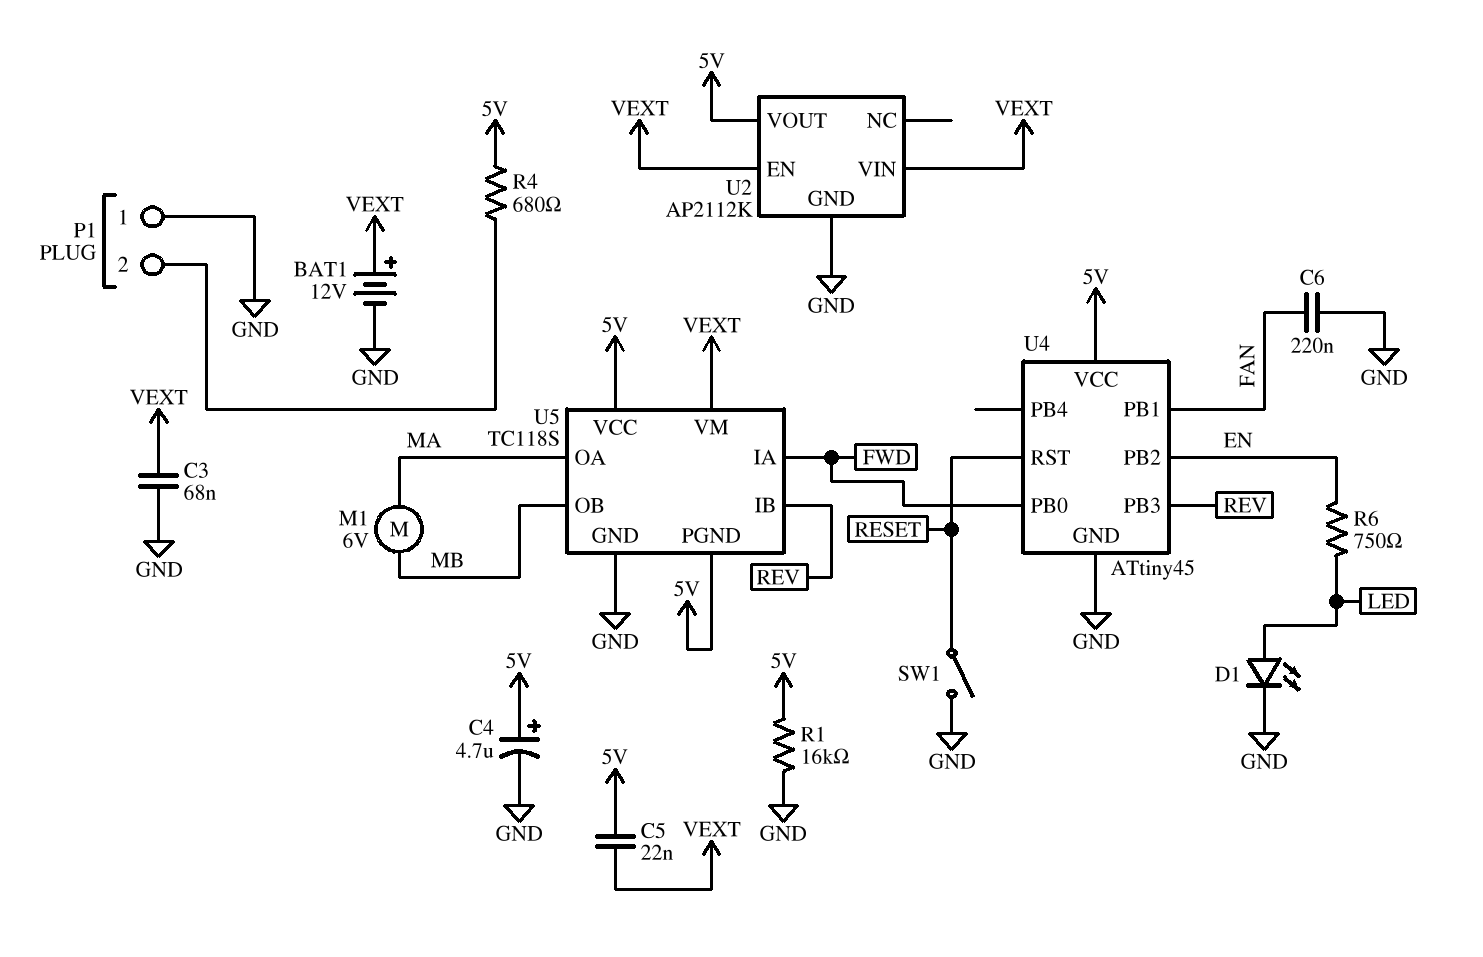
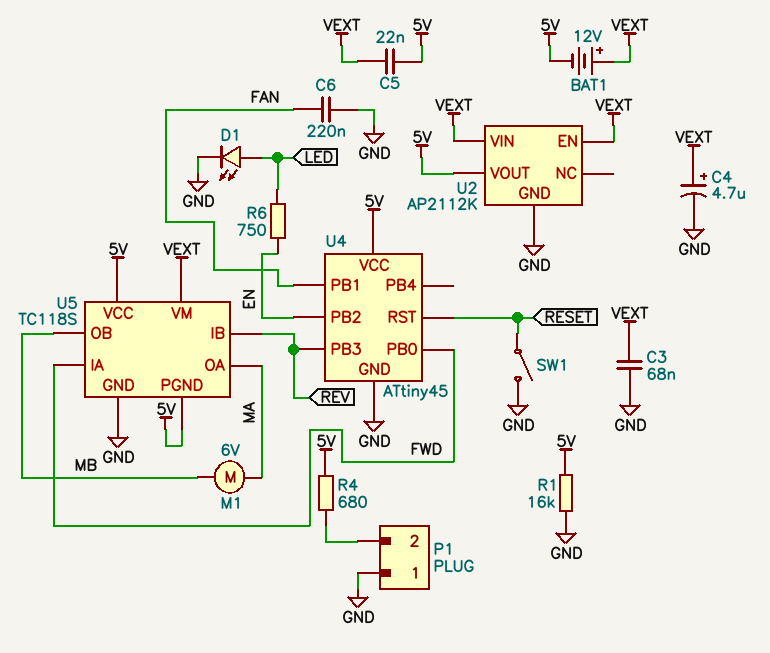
BAT1: 12V (plus VEXT, minus GND) -> 12V (plus VEXT, minus 5V)
C4: 4.7uF (plus 5V, minus GND) -> 4.7uF (plus VEXT, minus GND)

